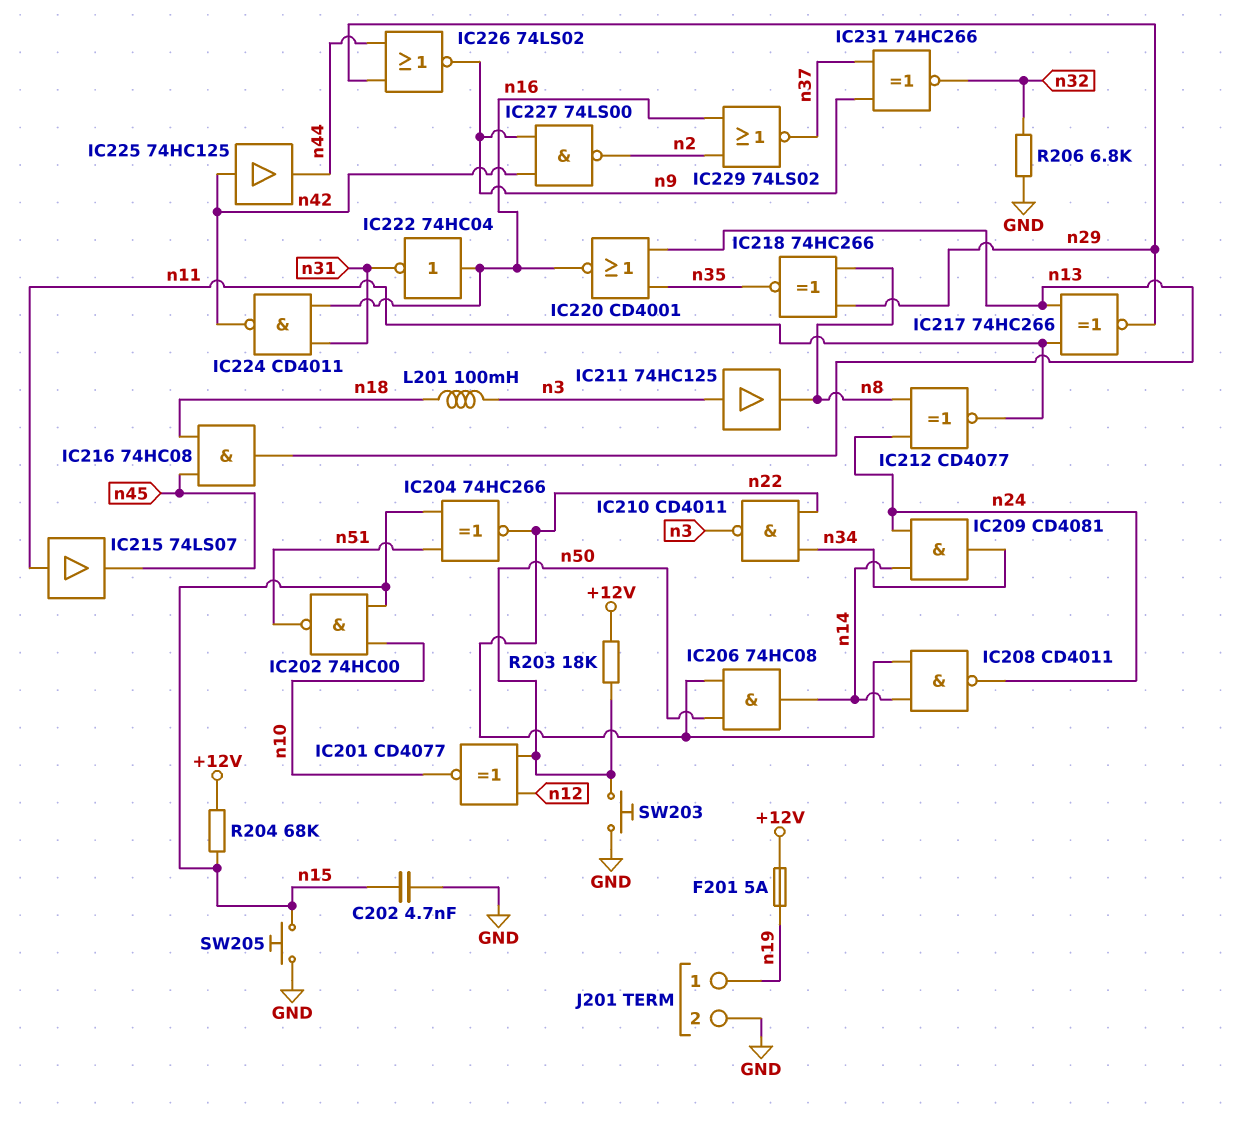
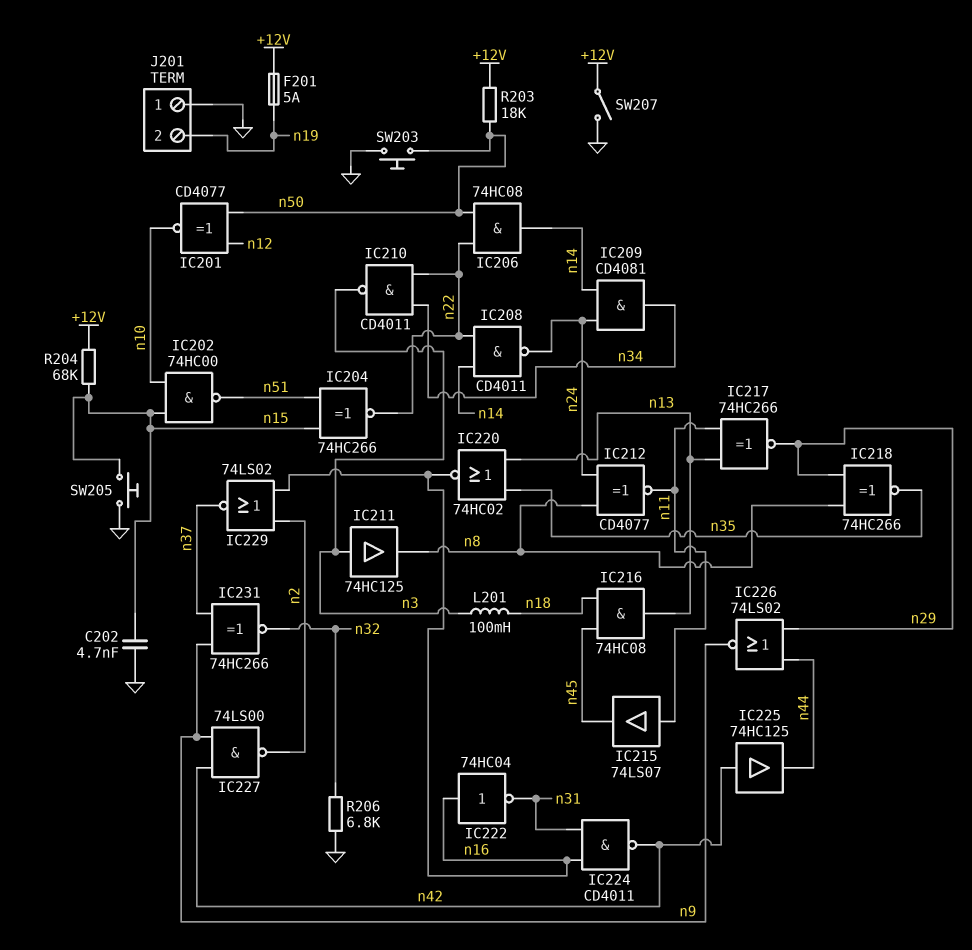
IC220: NOR CD4001 (in n13, in n35, out n16) -> NOR 74HC02 (in n13, in n35, out n16)
J201 pin 1: n19 -> GND
J201 pin 2: GND -> n19
SW207: none -> switch (+12V, GND)

